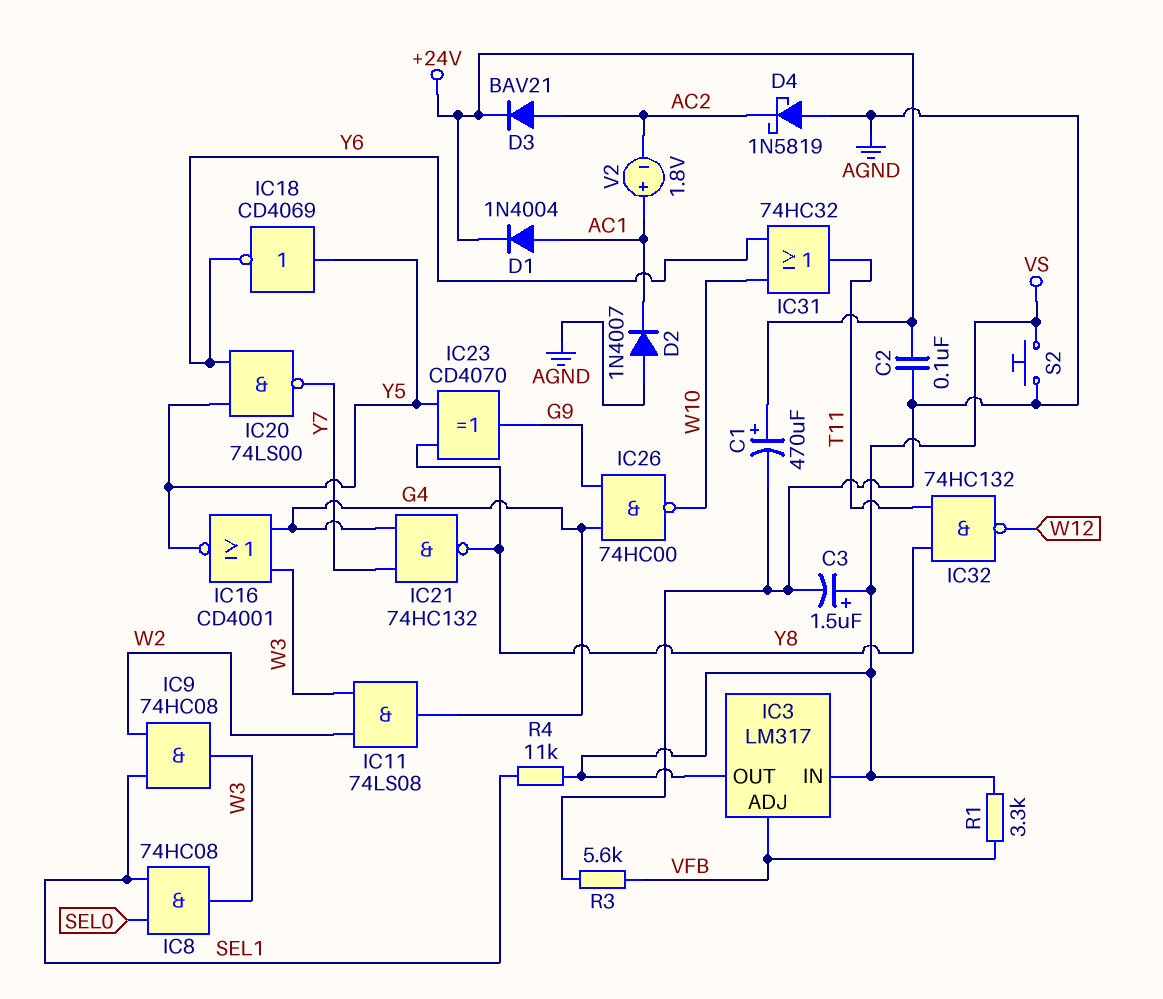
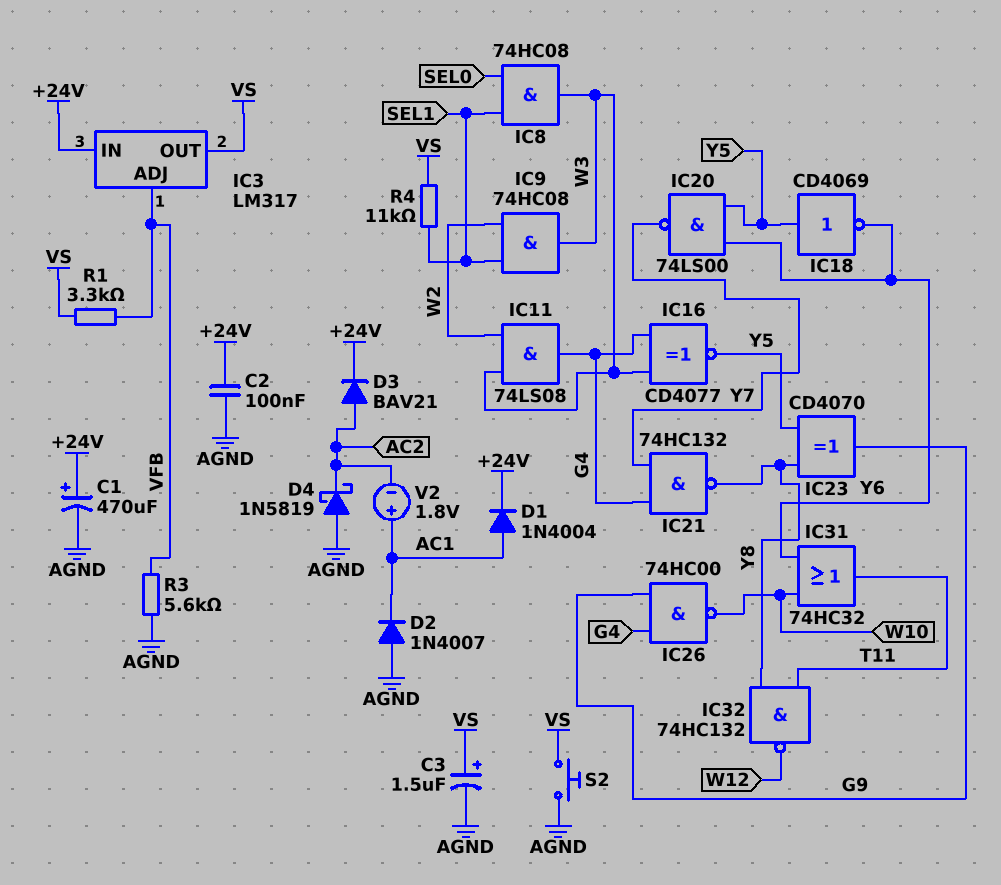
IC3 pin IN: VS -> +24V
IC16: NOR CD4001 (in G4, in W3, out Y5) -> XNOR CD4077 (in G4, in W3, out Y5)

